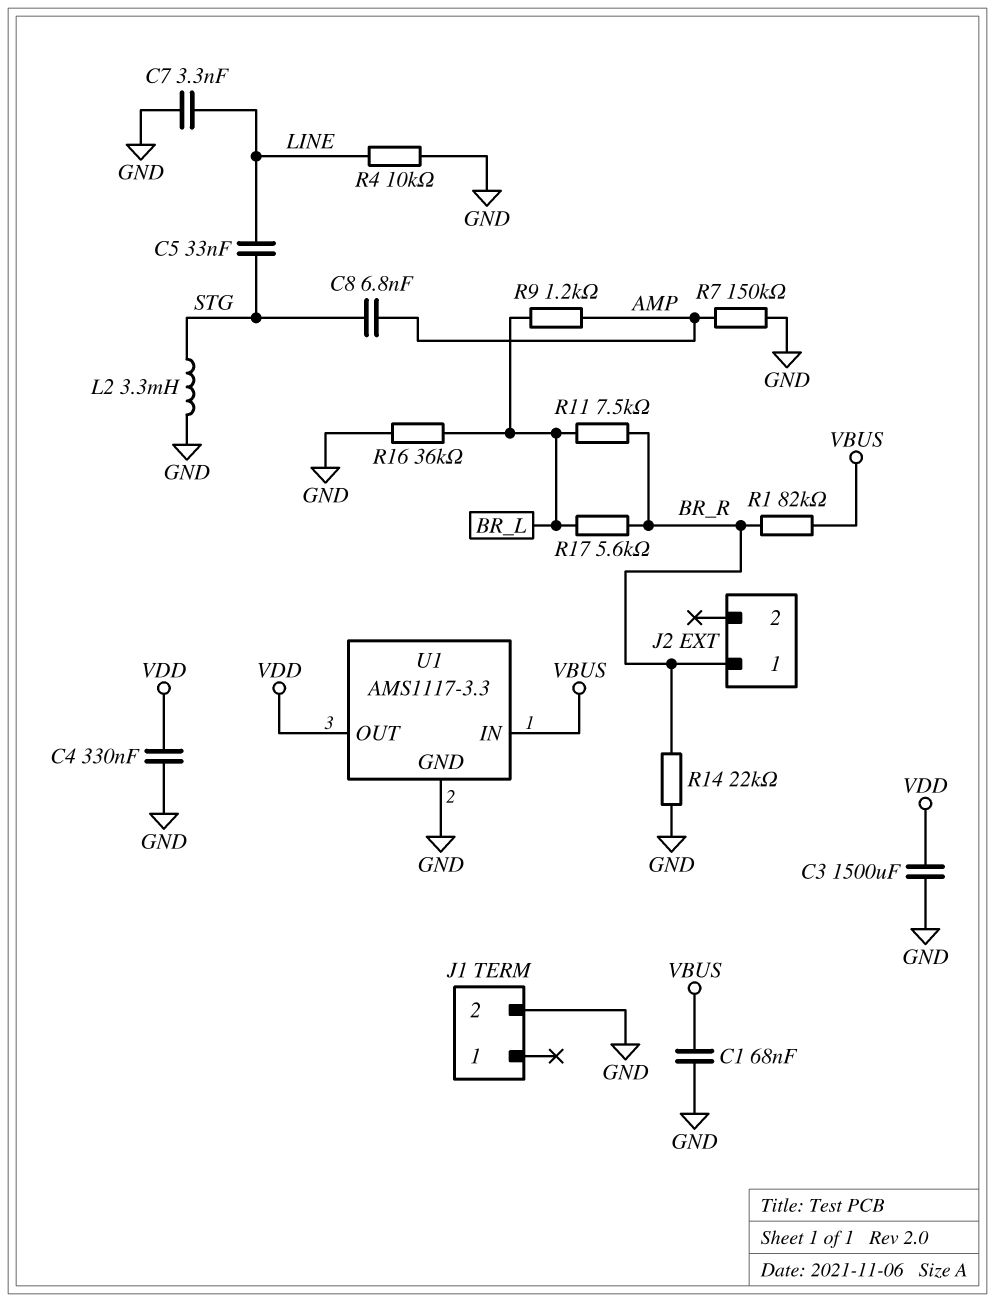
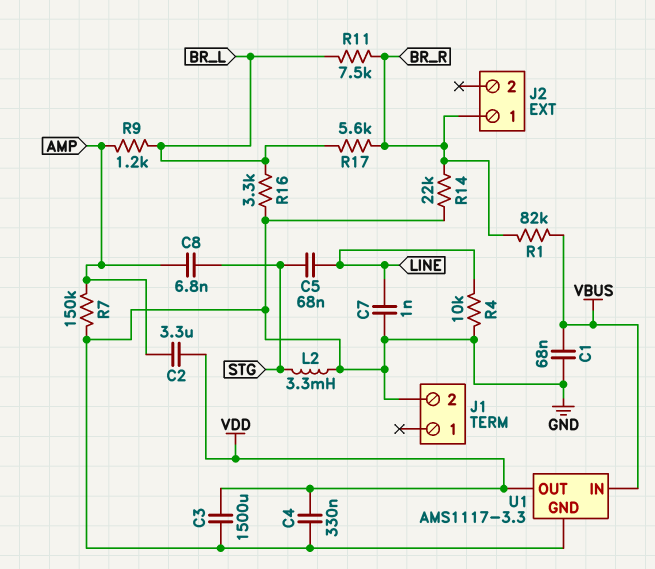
C2: none -> 3.3uF (AMP, VDD)
C5: 33nF (LINE, STG) -> 68nF (LINE, STG)
C7: 3.3nF (GND, LINE) -> 1nF (GND, LINE)
R16: 36k (BR_L, GND) -> 3.3k (BR_L, GND)

